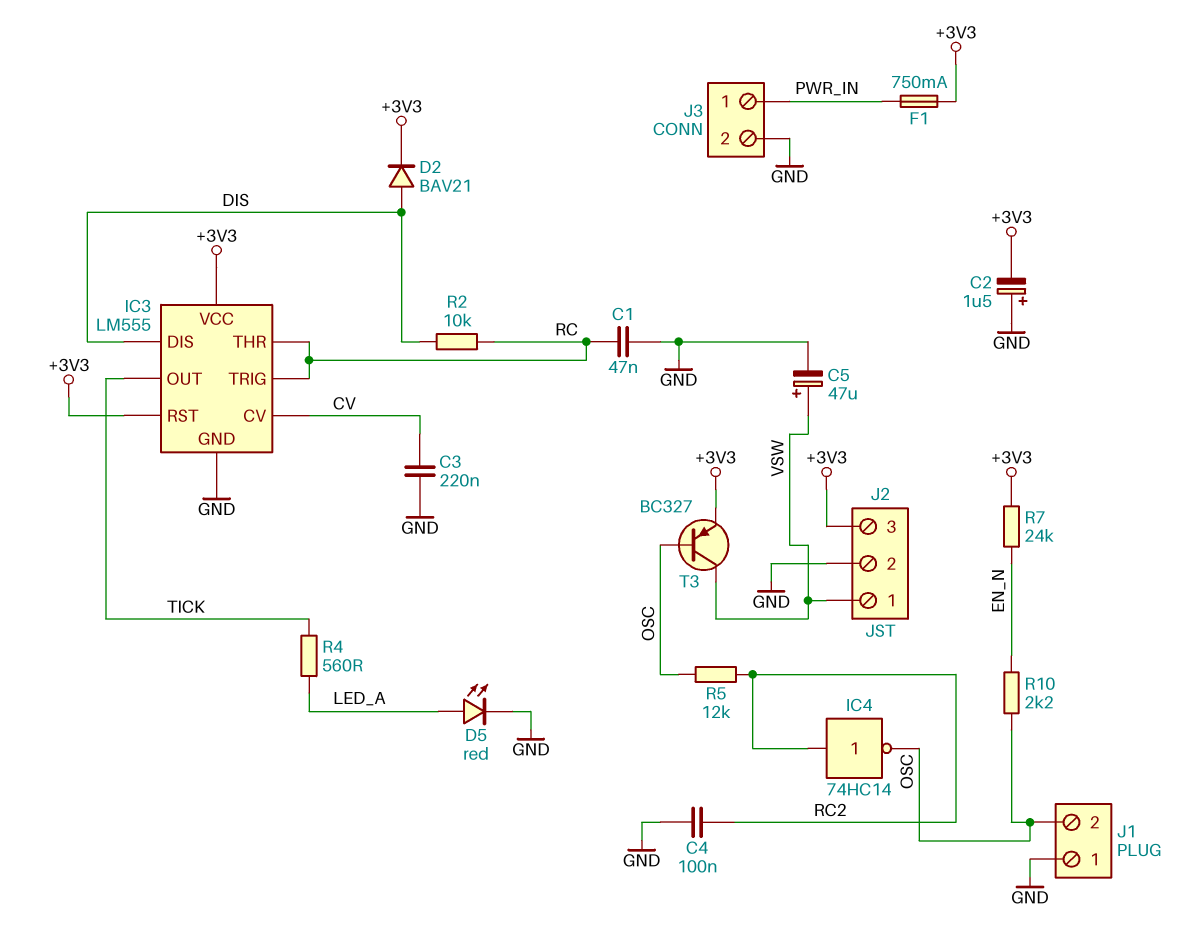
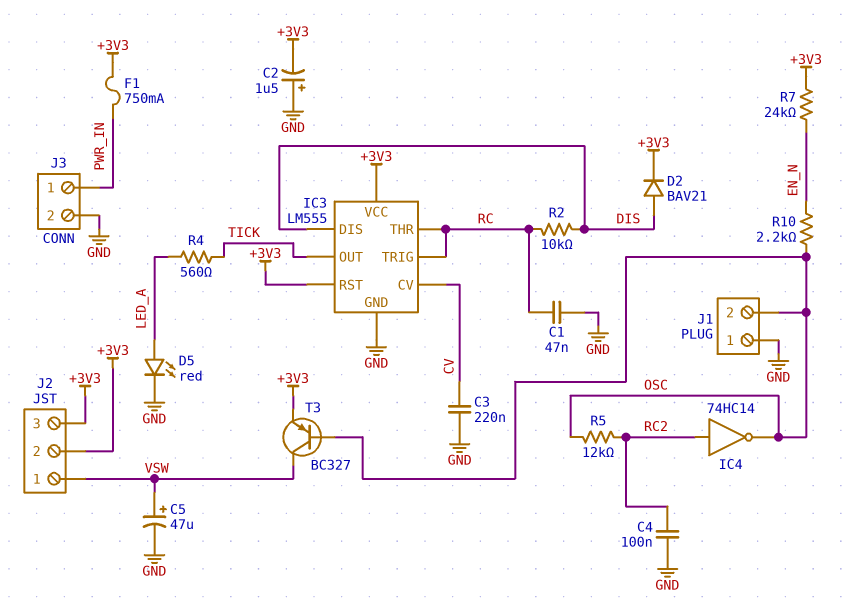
J2 pin 2: GND -> +3V3

